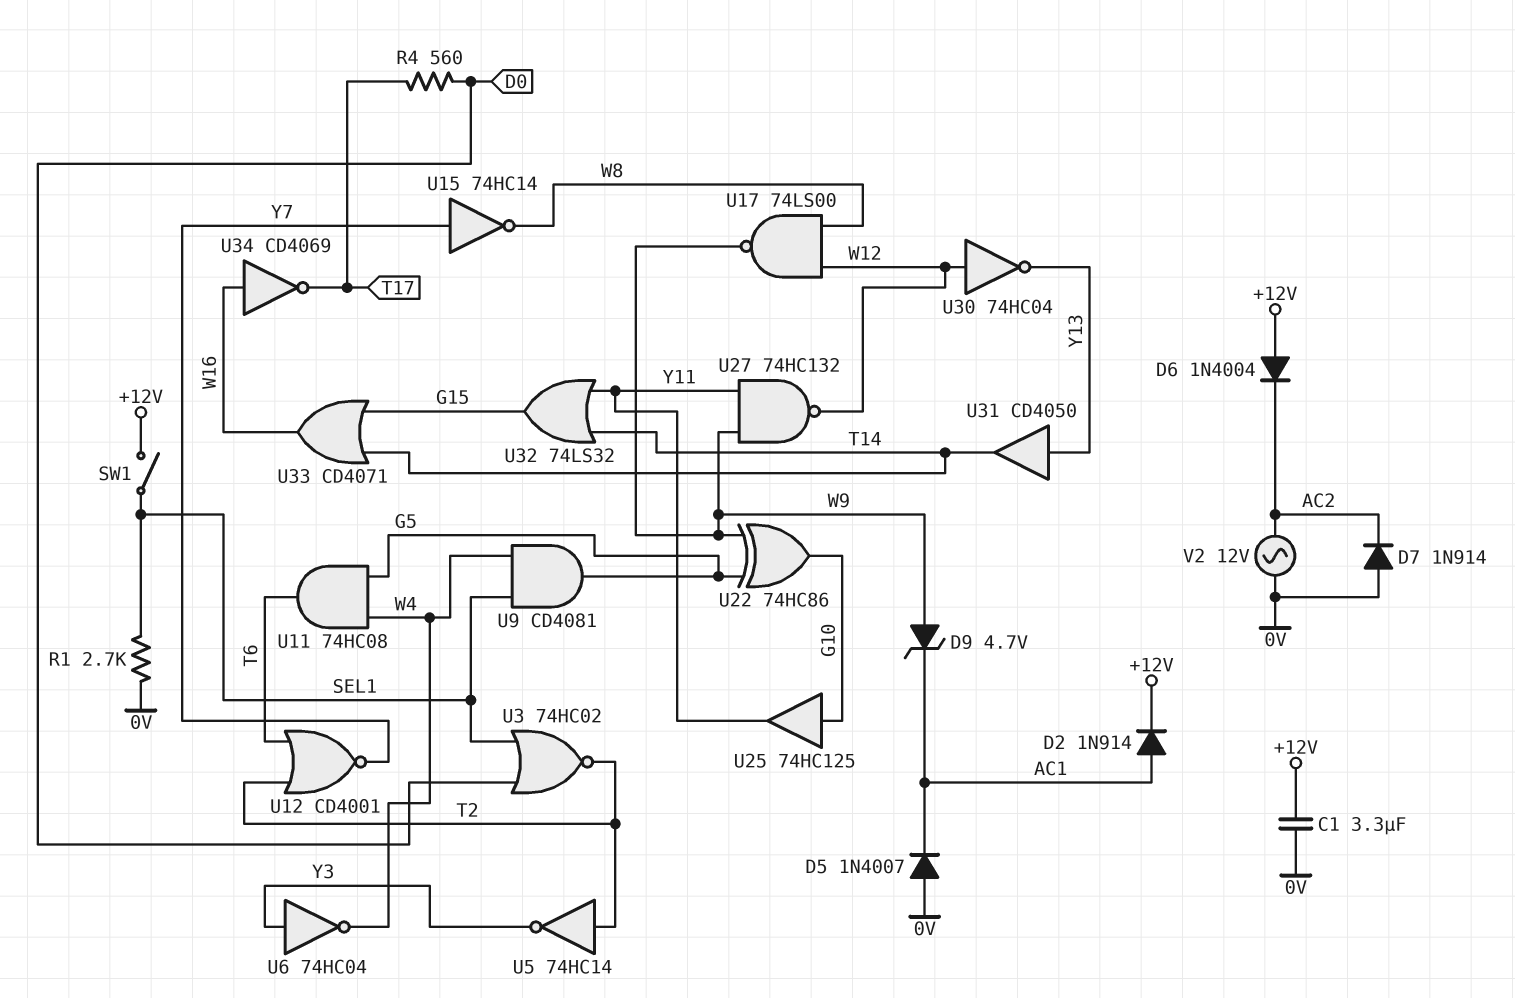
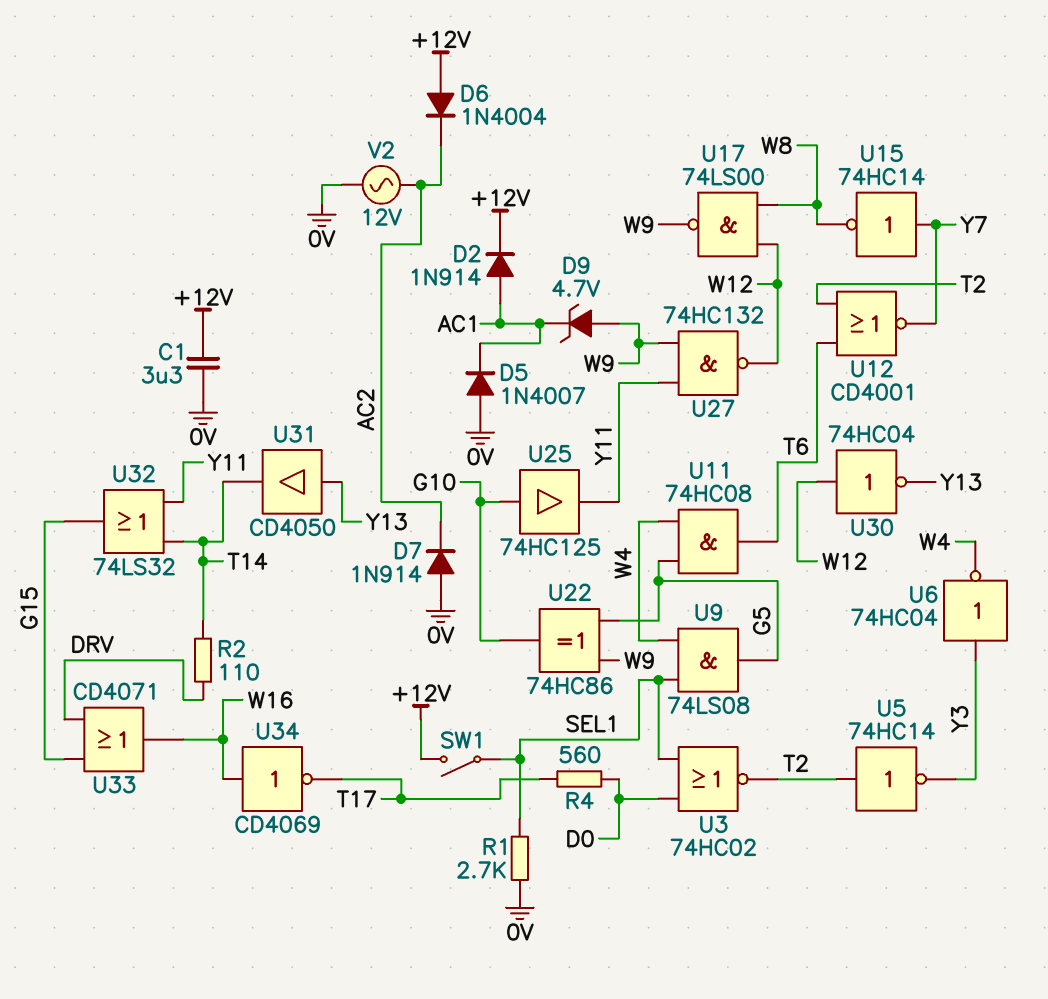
R2: none -> 110 (DRV, T14)
U9: AND CD4081 (in SEL1, in W4, out G5) -> AND 74LS08 (in SEL1, in W4, out G5)
U33: OR CD4071 (in G15, in T14, out W16) -> OR CD4071 (in DRV, in G15, out W16)

